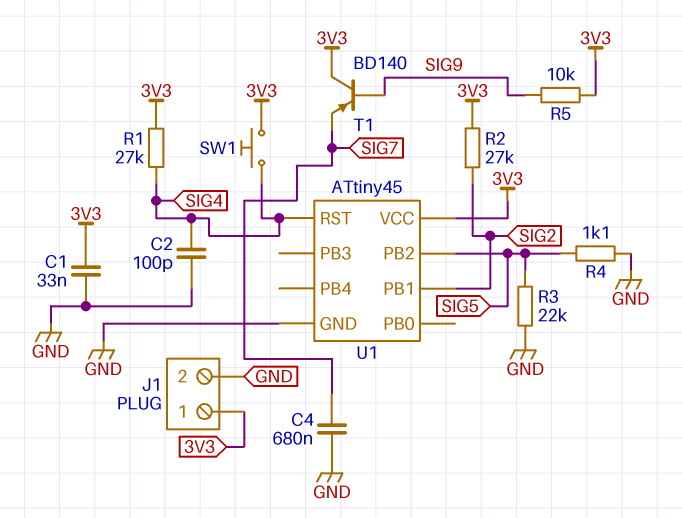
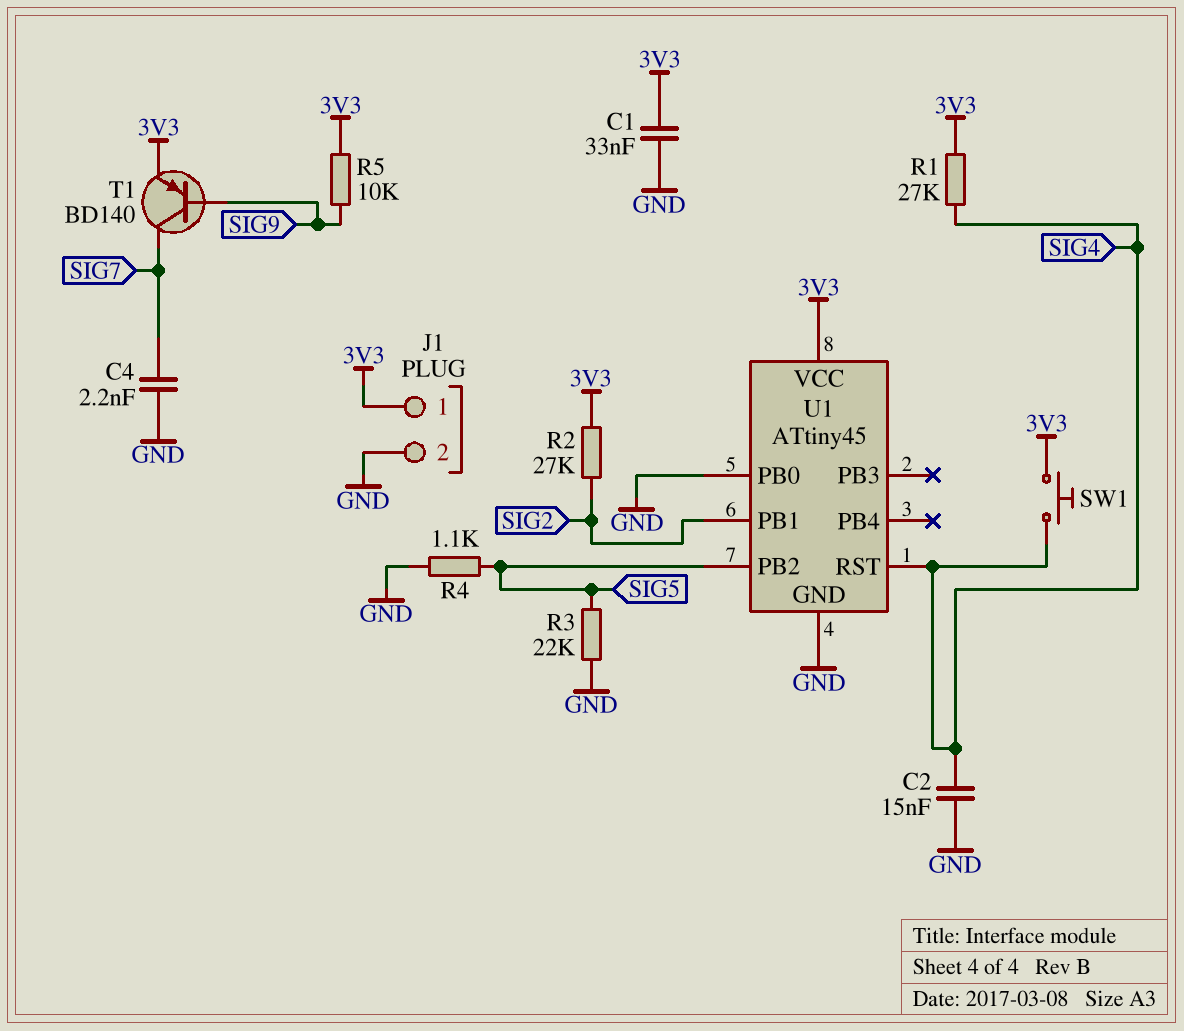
C2: 100pF (GND, SIG4) -> 15nF (GND, SIG4)
C4: 680nF (GND, SIG7) -> 2.2nF (GND, SIG7)
T1: PNP BD140 (B SIG9, C 3V3, E SIG7) -> PNP BD140 (B SIG9, C SIG7, E 3V3)
U1 pin PB0: none -> GND

